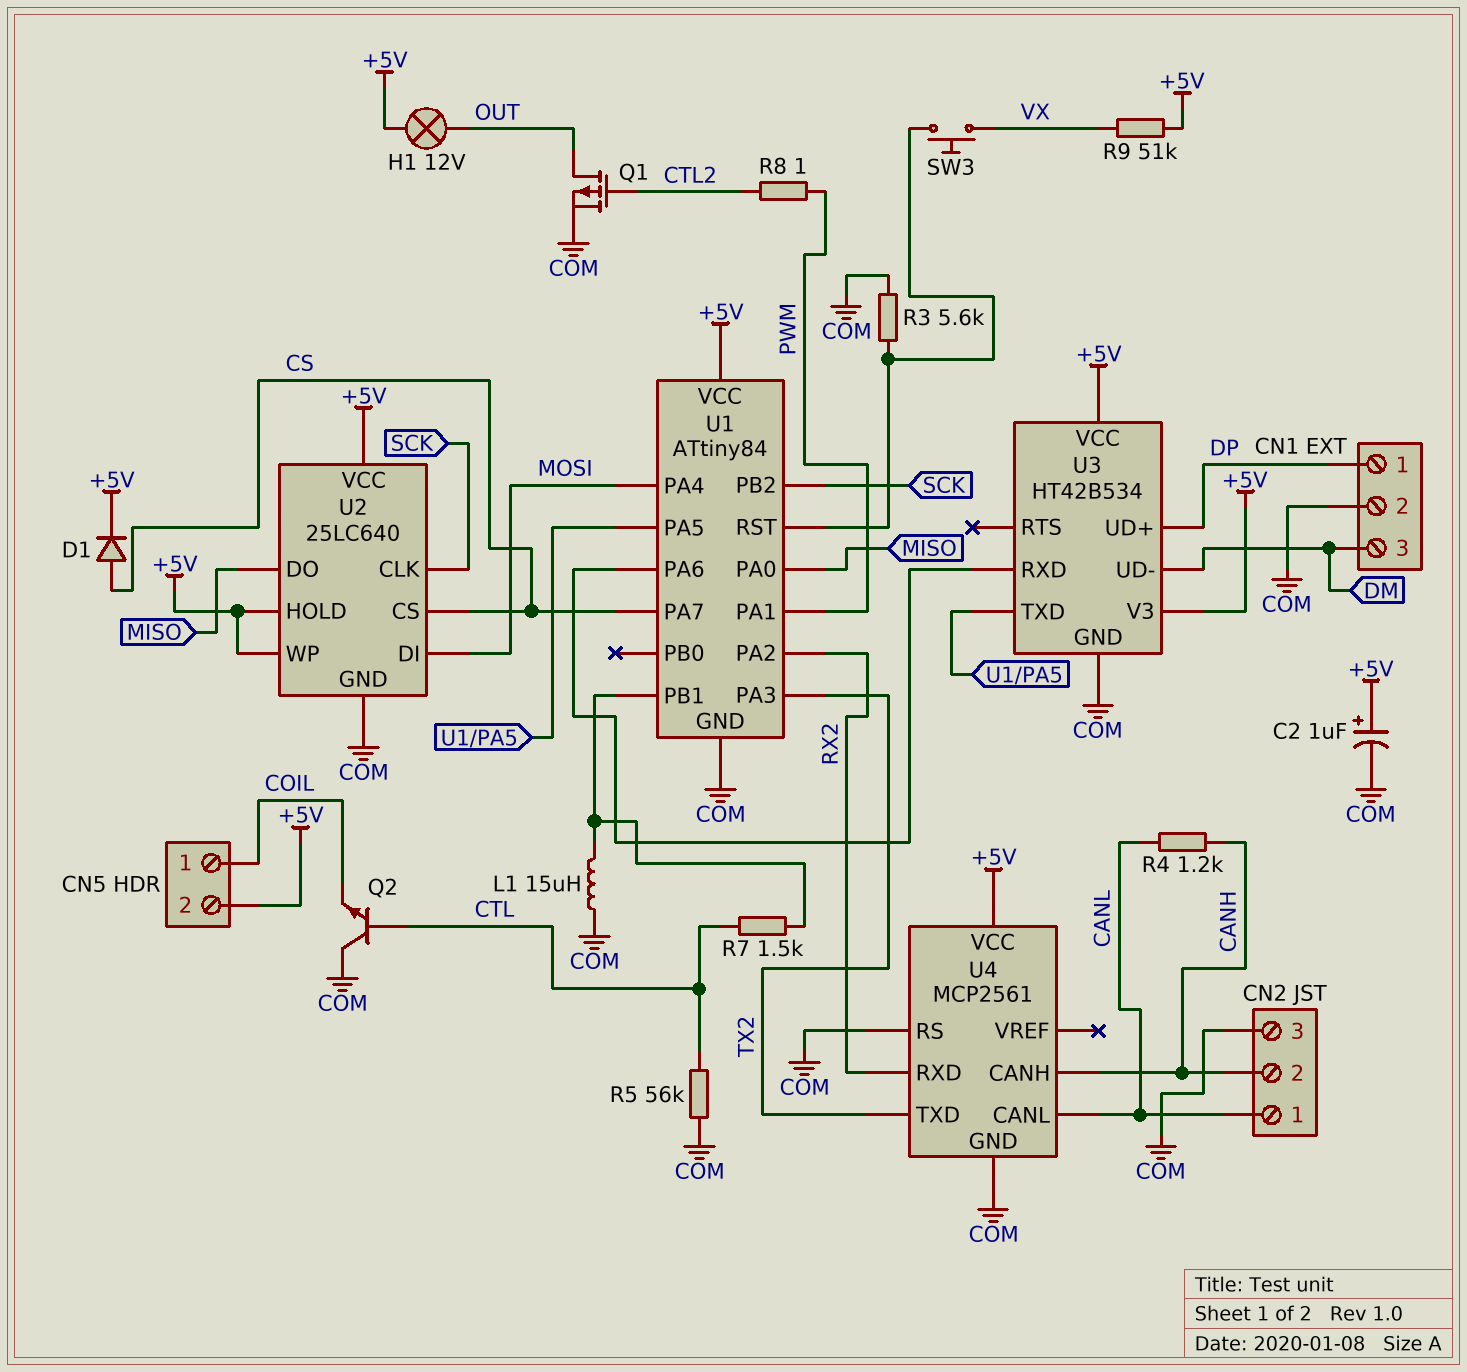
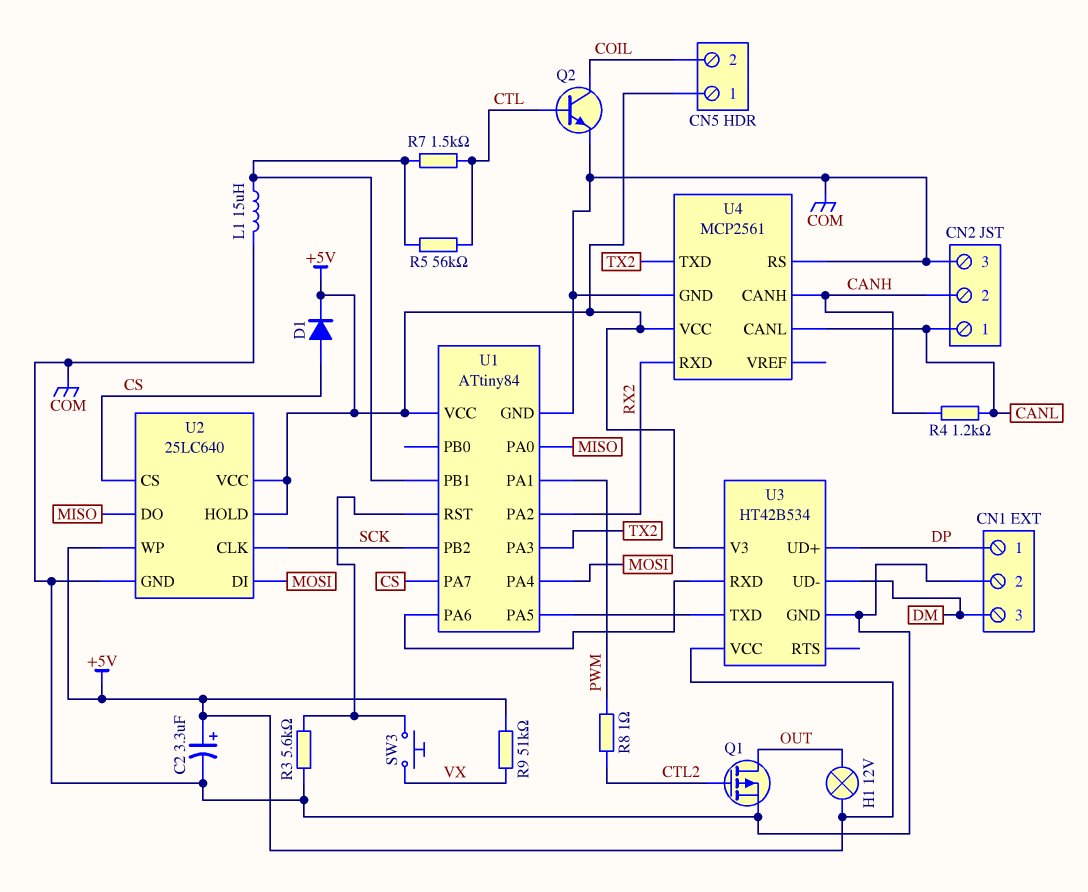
C2: 1uF (plus +5V, minus COM) -> 3.3uF (plus +5V, minus COM)
CN5 pin 1: COIL -> +5V
CN5 pin 2: +5V -> COIL
Q2: NPN (B CTL, C COM, E COIL) -> NPN (B CTL, C COIL, E COM)
R5: 56k (COM, CTL) -> 56k (CTL, U1/PB1)

